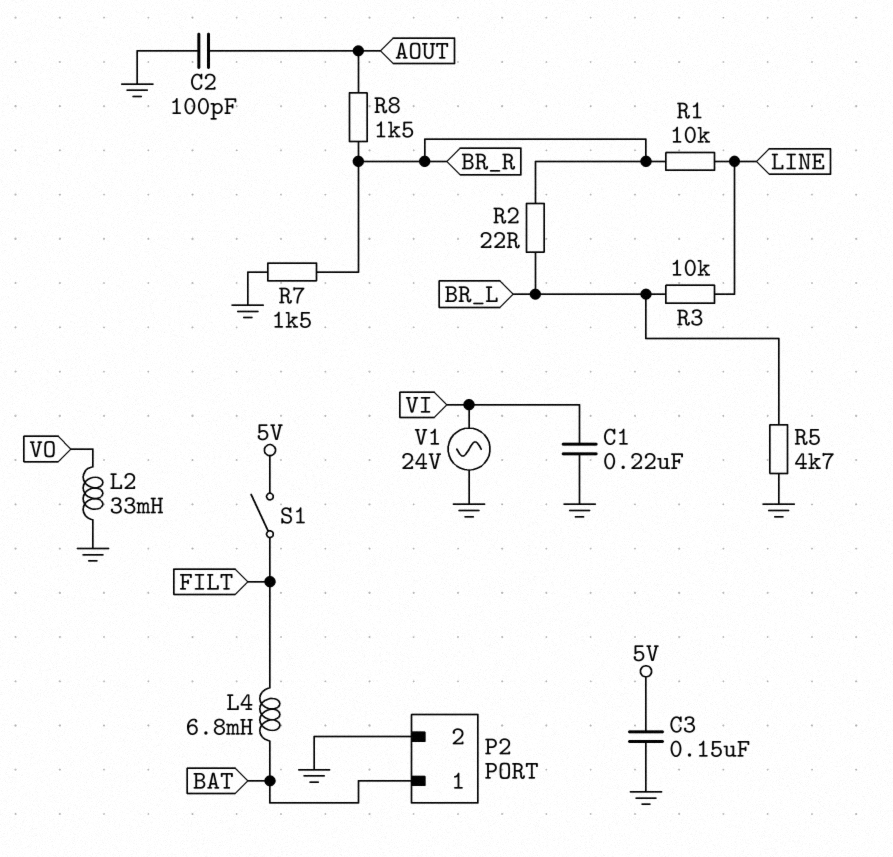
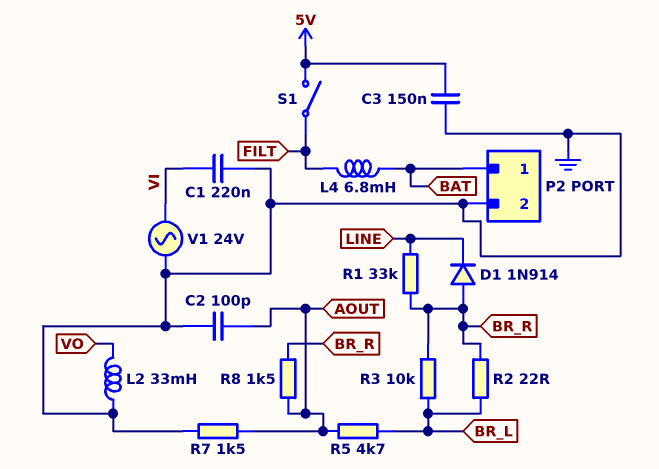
D1: none -> diode 1N914 (A BR_R, K LINE)
R1: 10k (BR_R, LINE) -> 33k (BR_R, LINE)
R3: 10k (BR_L, LINE) -> 10k (BR_L, BR_R)
R5: 4.7k (BR_L, GND) -> 4.7k (AOUT, BR_L)
R7: 1.5k (BR_R, GND) -> 1.5k (AOUT, GND)

